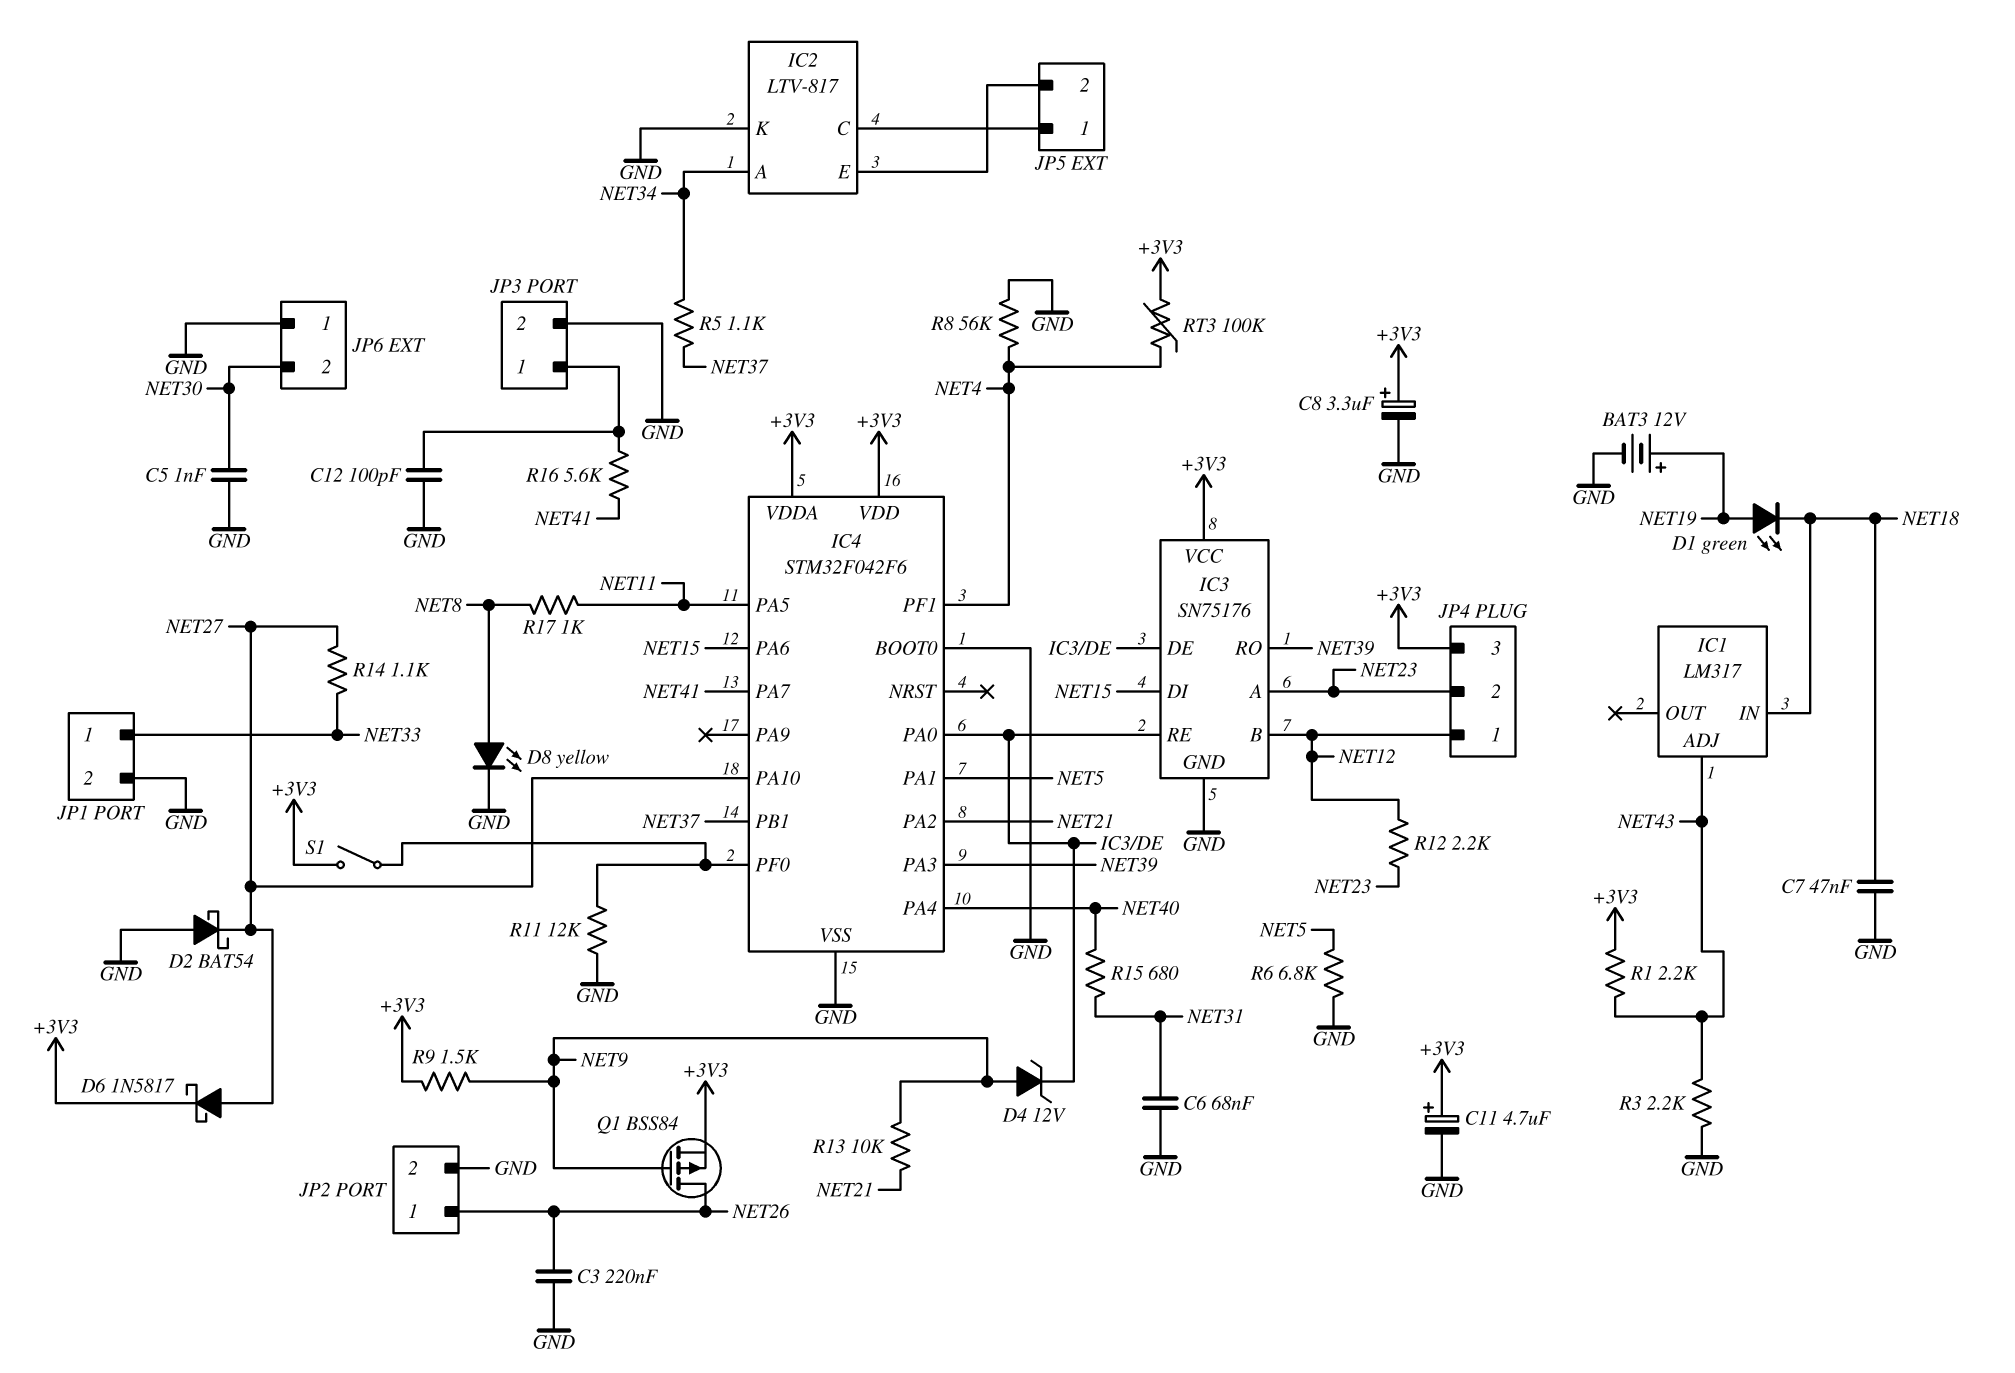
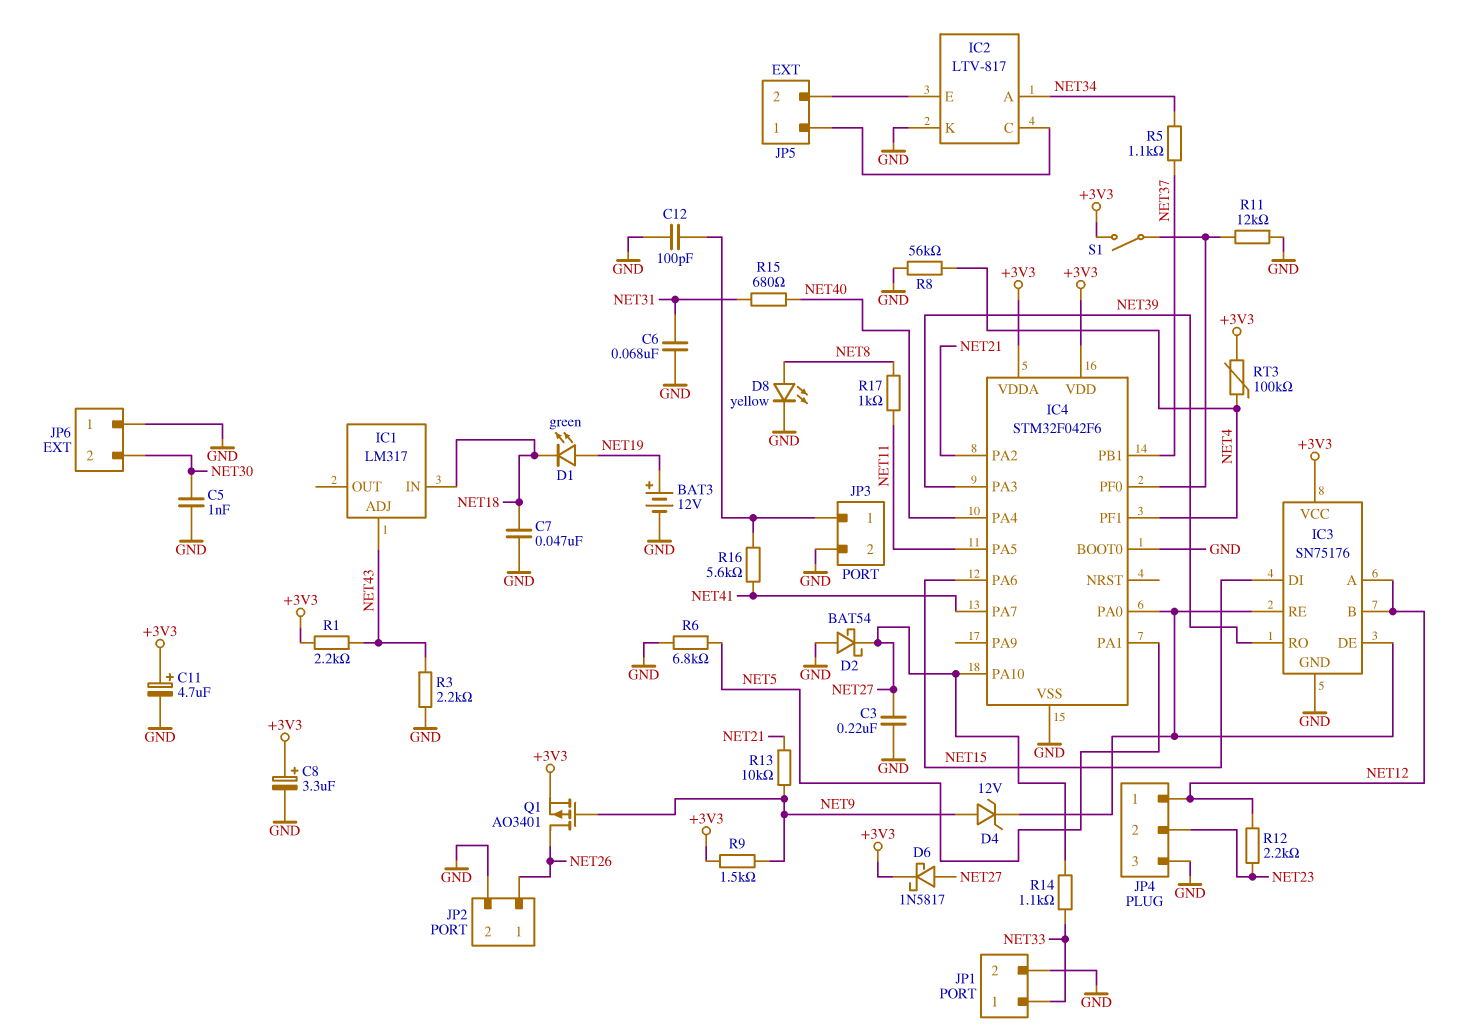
C3: 220nF (GND, NET26) -> 220nF (GND, NET27)
IC3 pin A: NET23 -> NET12
JP4 pin 3: +3V3 -> GND
Q1: PMOS BSS84 (G NET9, D NET26, S +3V3) -> PMOS AO3401 (G NET9, D NET26, S +3V3)

